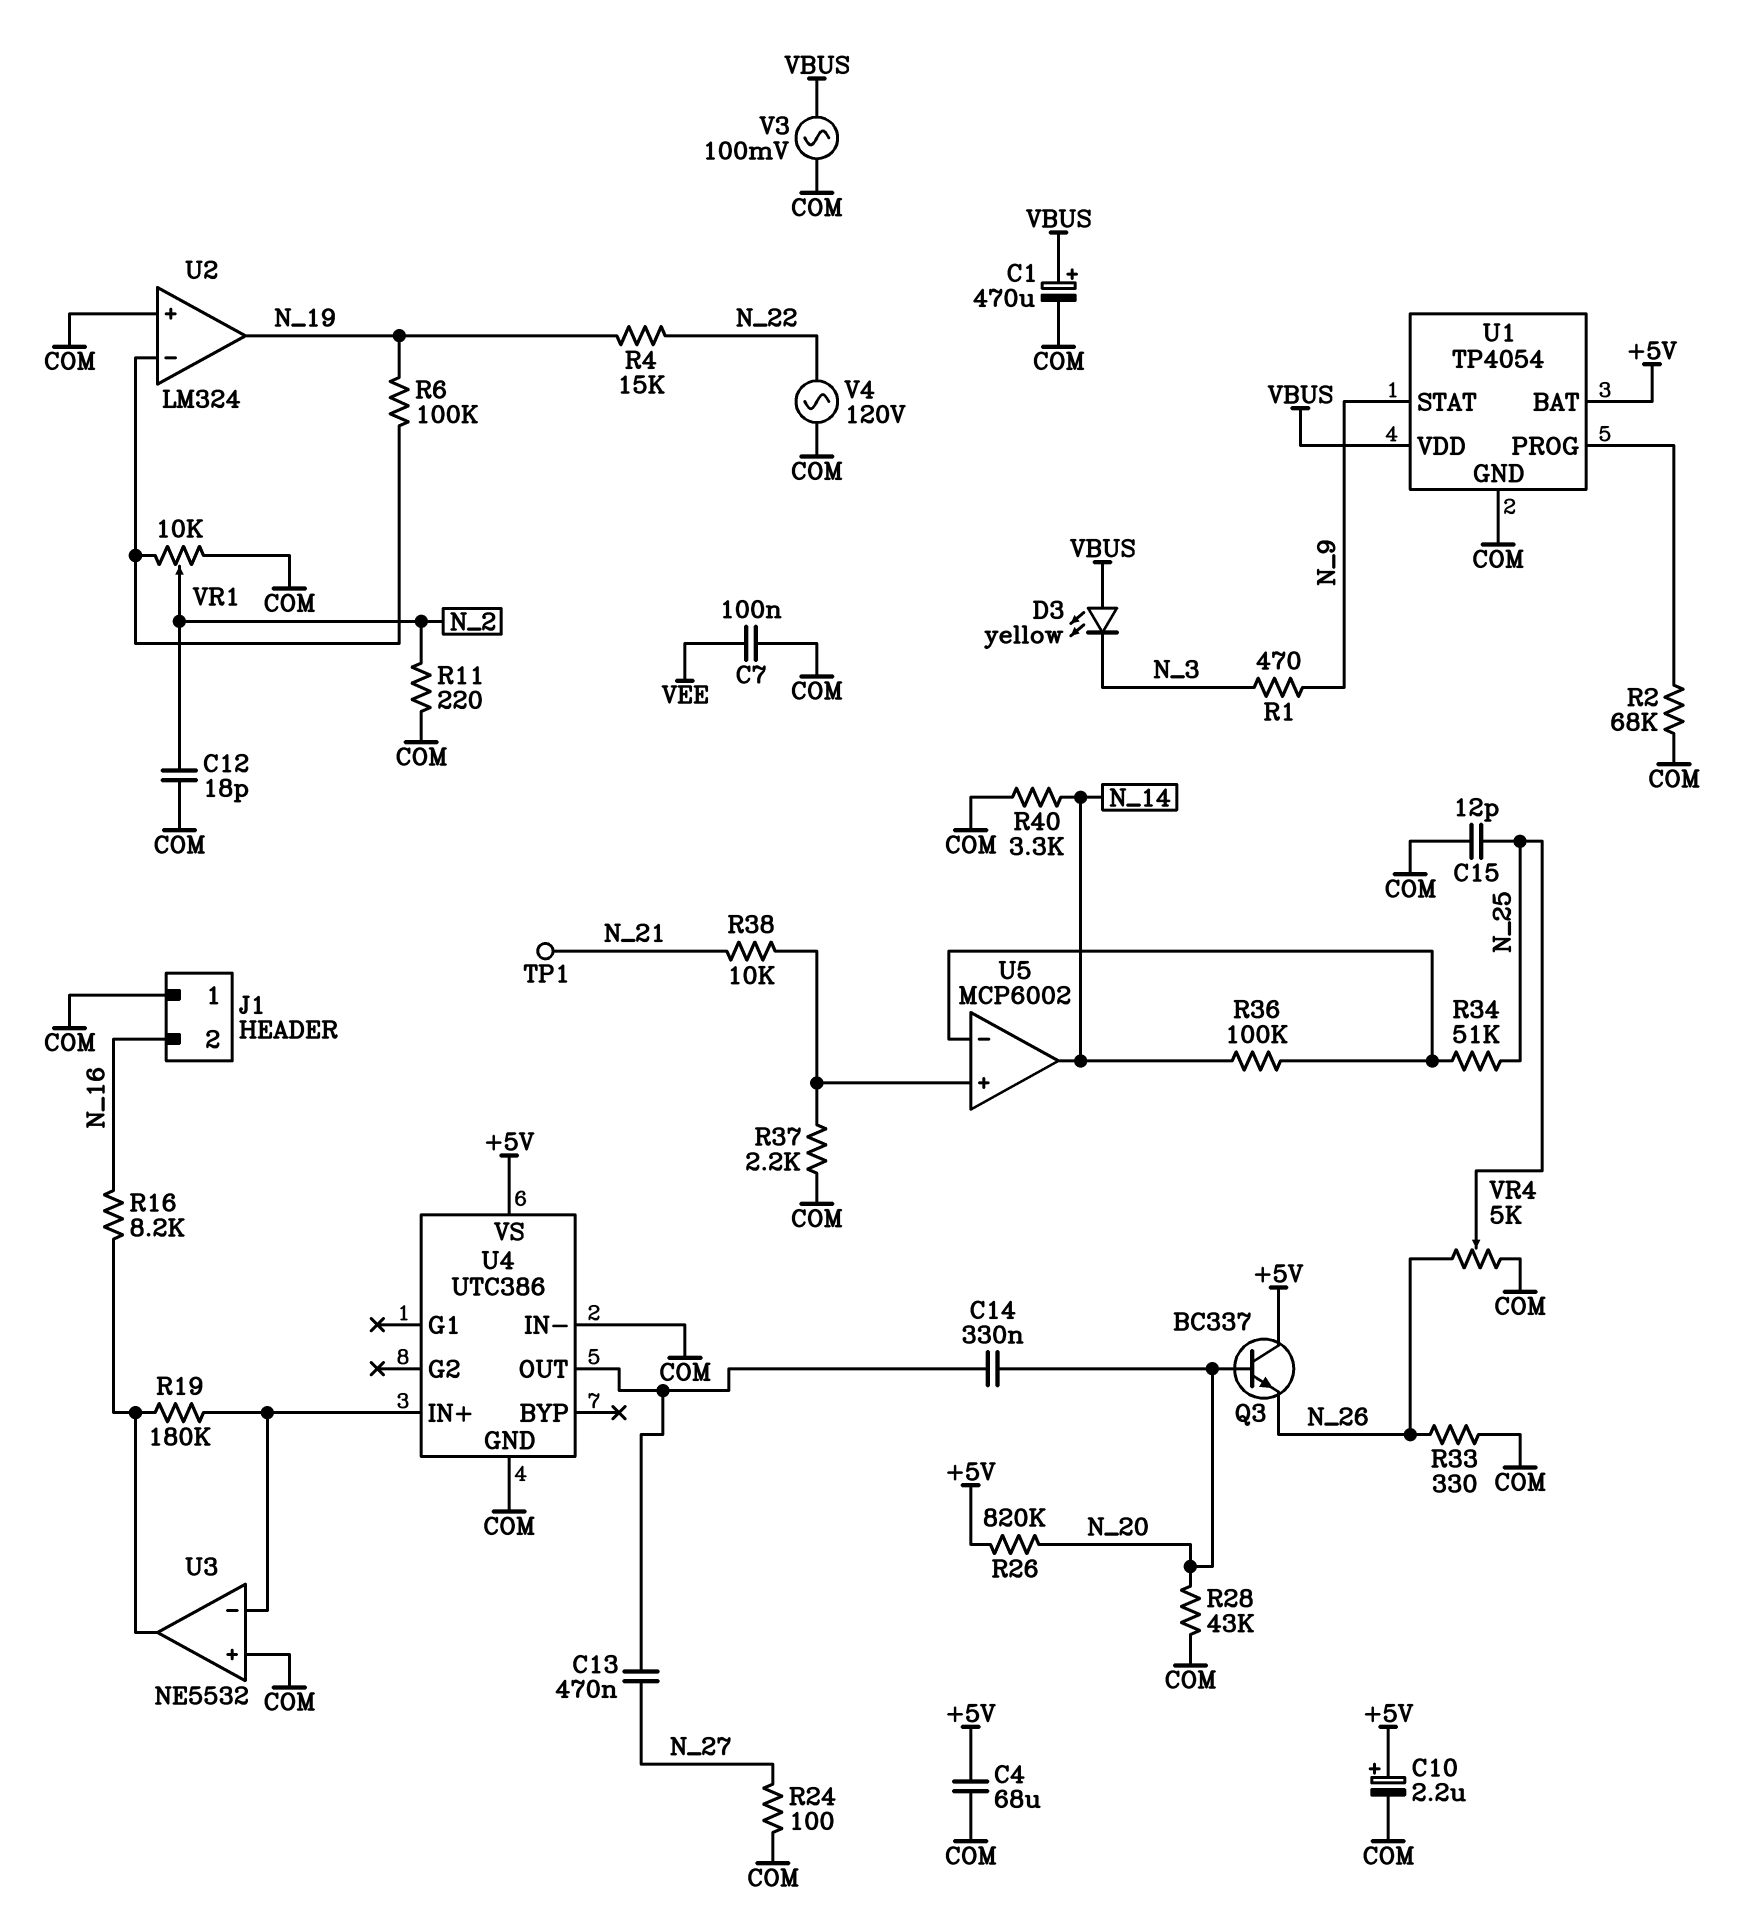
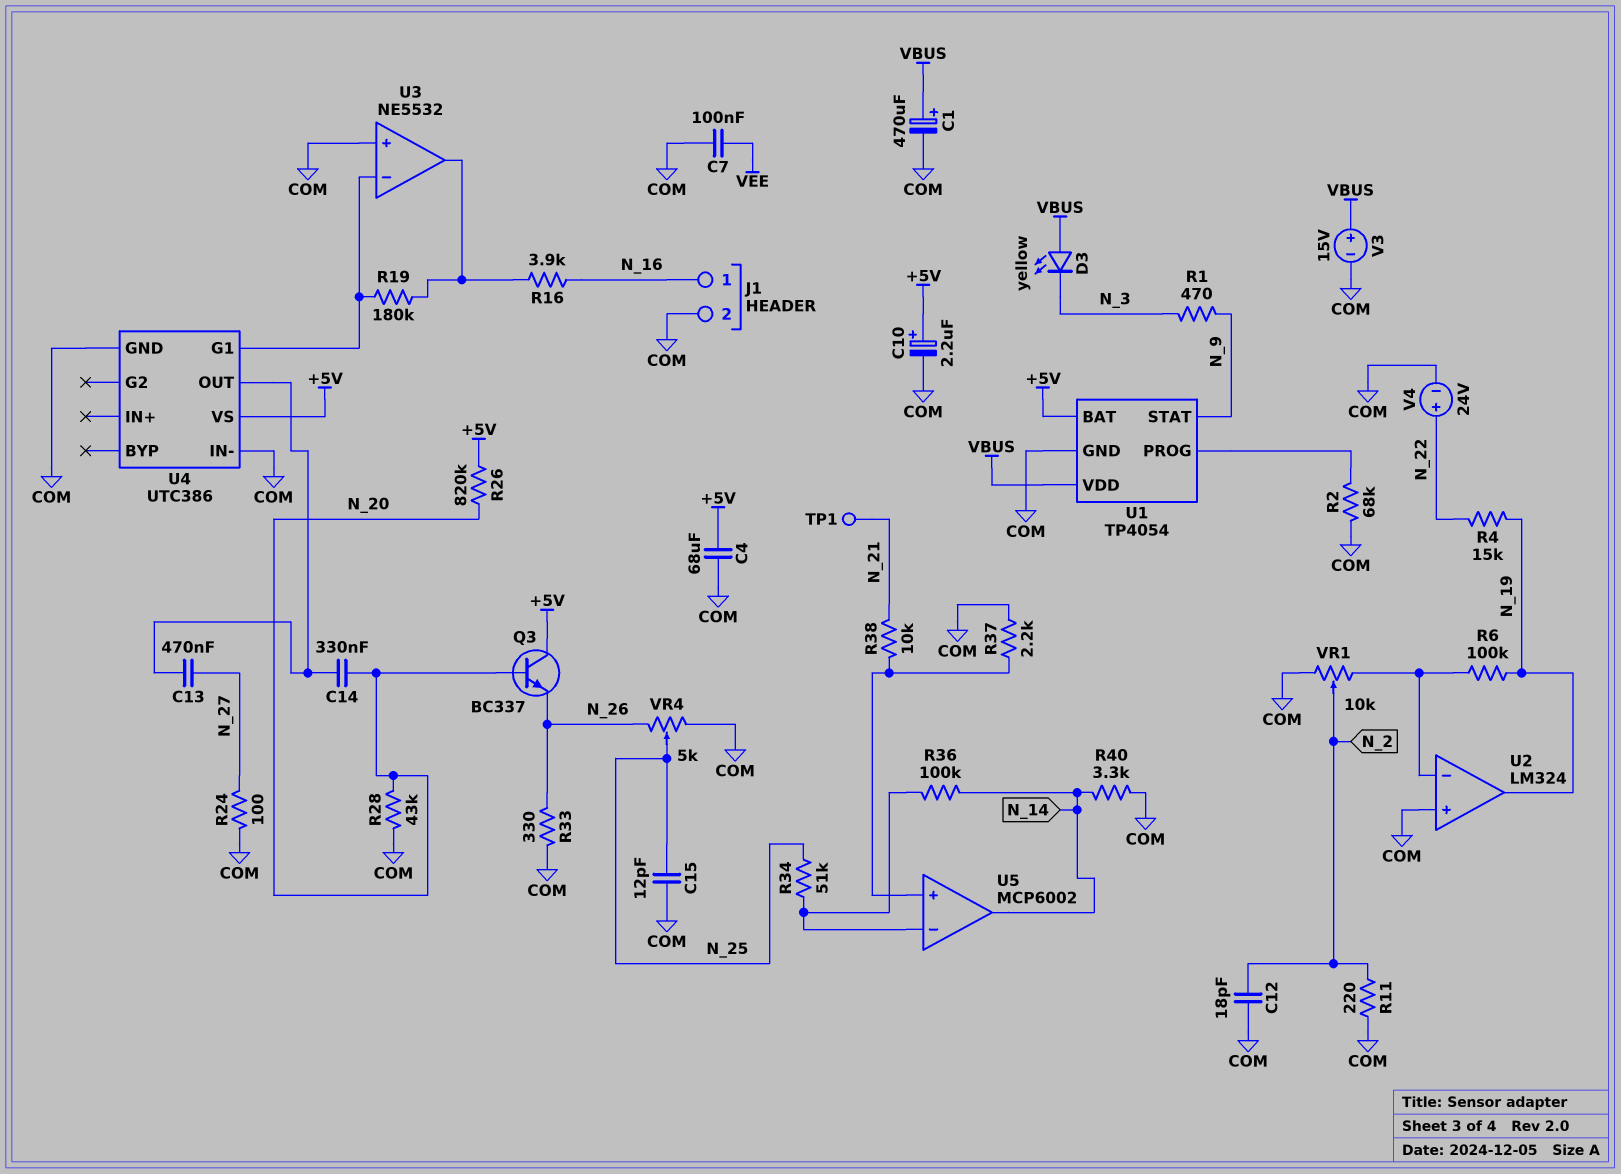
J1 pin 1: COM -> N_16
J1 pin 2: N_16 -> COM
R16: 8.2k (N_16, U3/out) -> 3.9k (N_16, U3/out)
U4 pin G1: none -> U3/in-
U4 pin IN+: U3/in- -> none
V3: AC 100mV (COM, VBUS) -> 15V (plus VBUS, minus COM)
V4: AC 120V (COM, N_22) -> 24V (plus N_22, minus COM)

